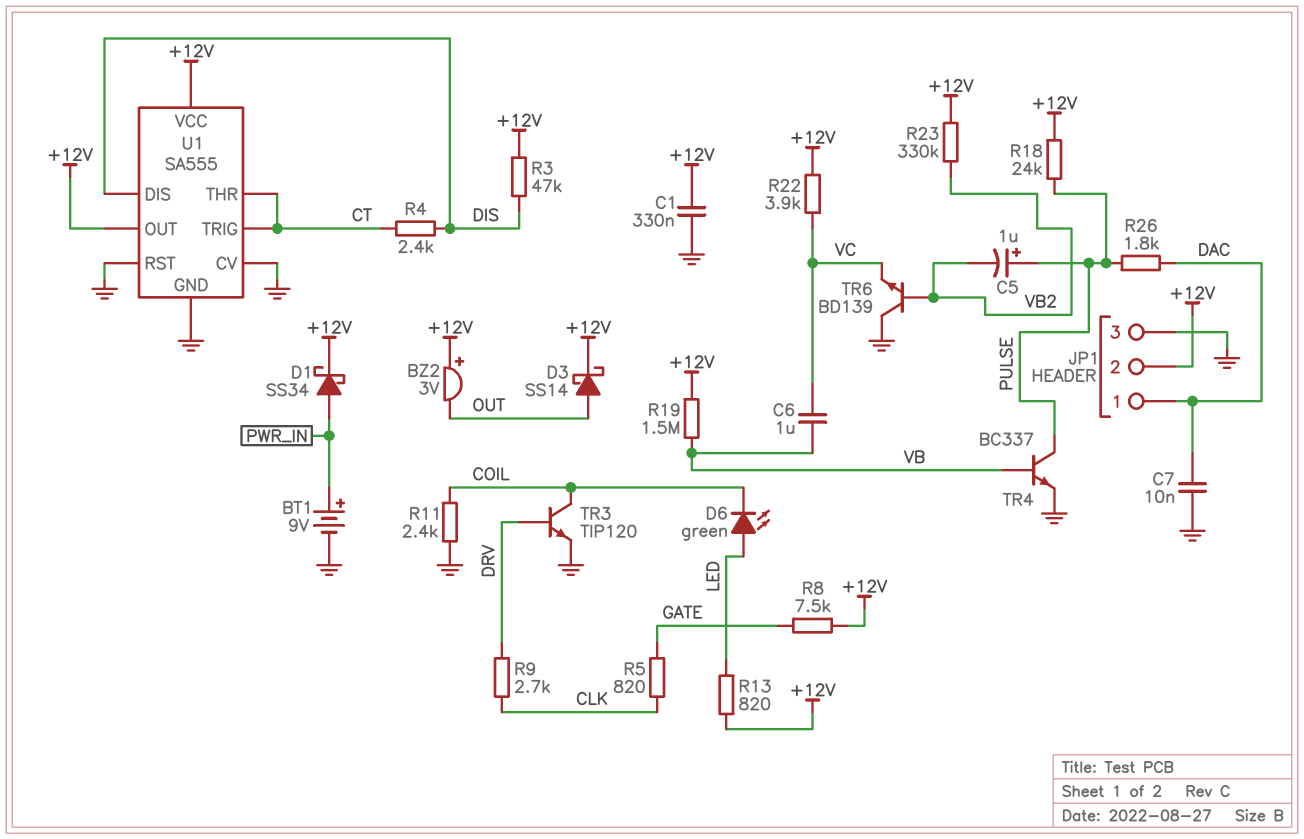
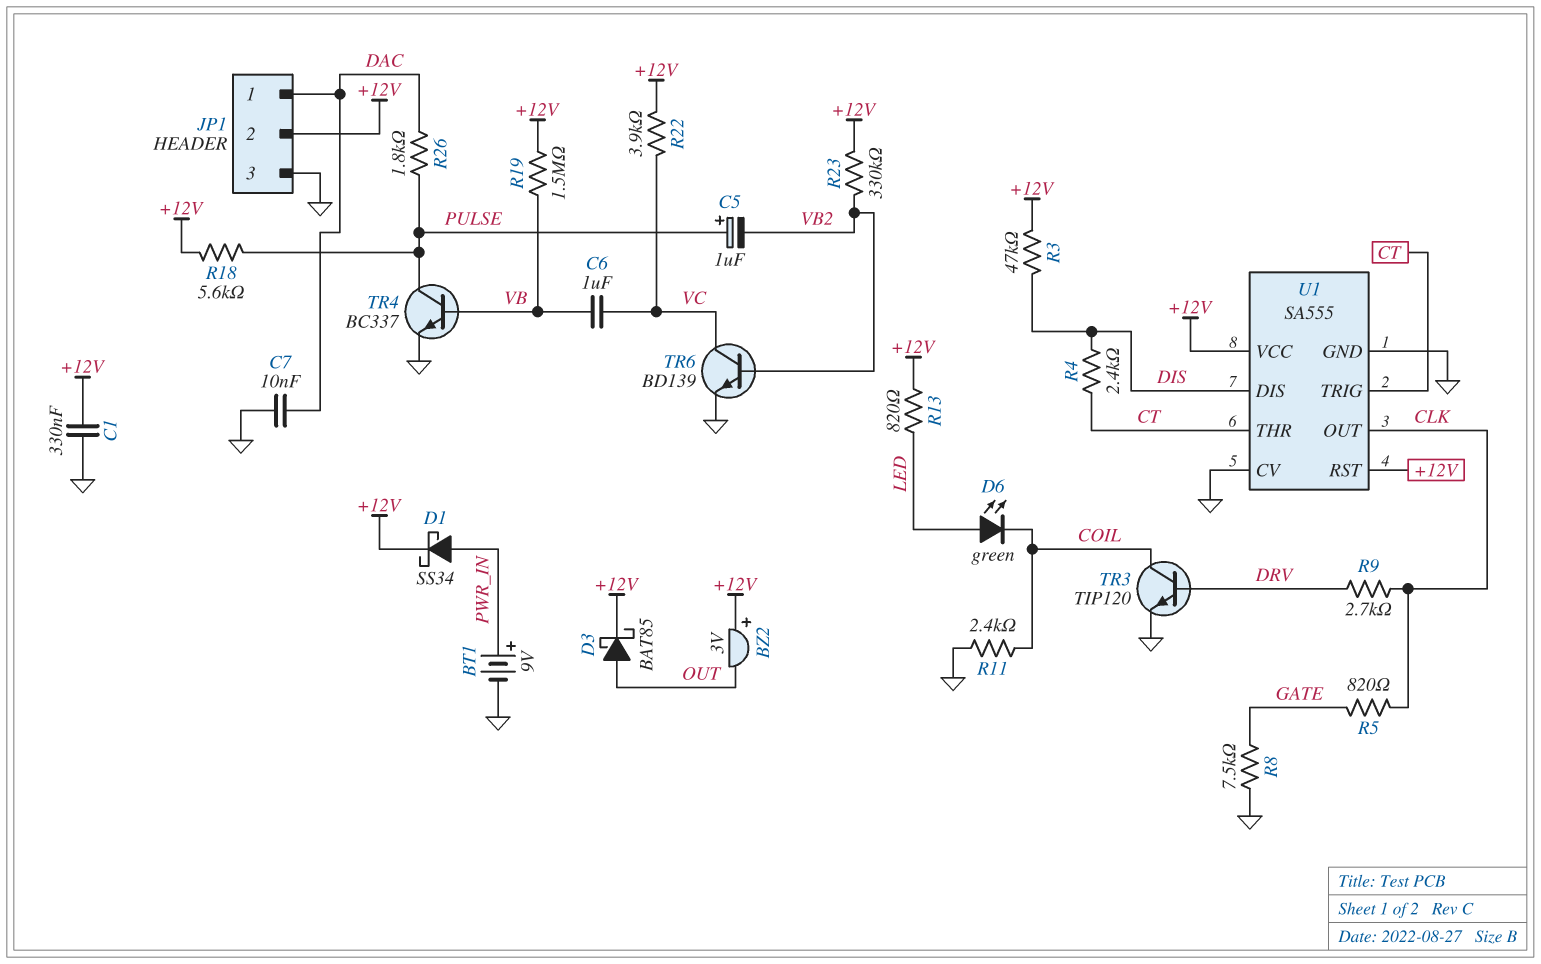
D3: schottky SS14 (A OUT, K +12V) -> schottky BAT85 (A OUT, K +12V)
R8: 7.5k (+12V, GATE) -> 7.5k (GATE, GND)
R18: 24k (+12V, PULSE) -> 5.6k (+12V, PULSE)
TR6: NPN BD139 (B VB2, C GND, E VC) -> NPN BD139 (B VB2, C VC, E GND)
U1 pin OUT: +12V -> CLK
U1 pin RST: GND -> +12V

